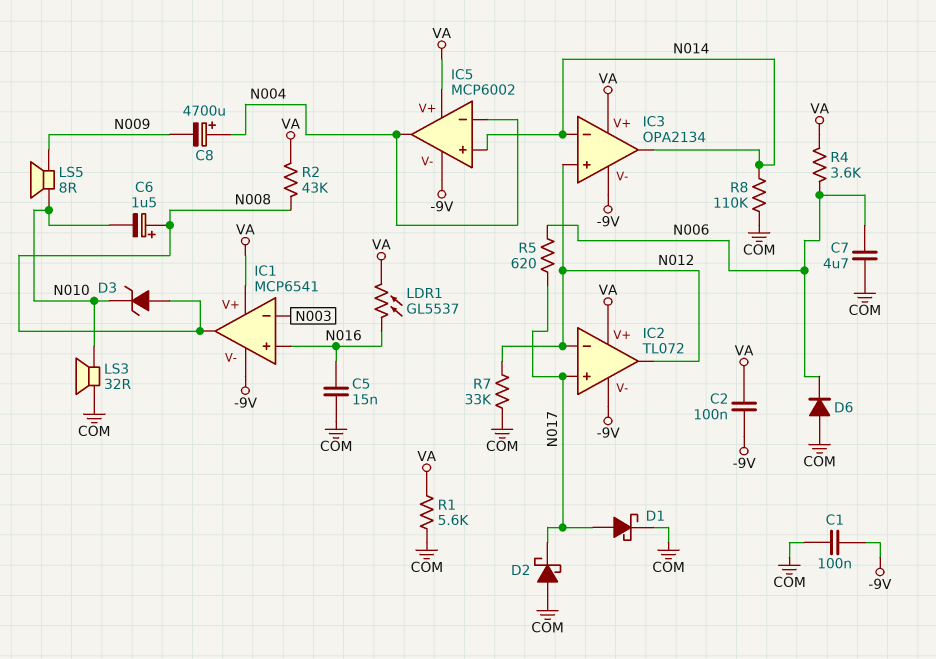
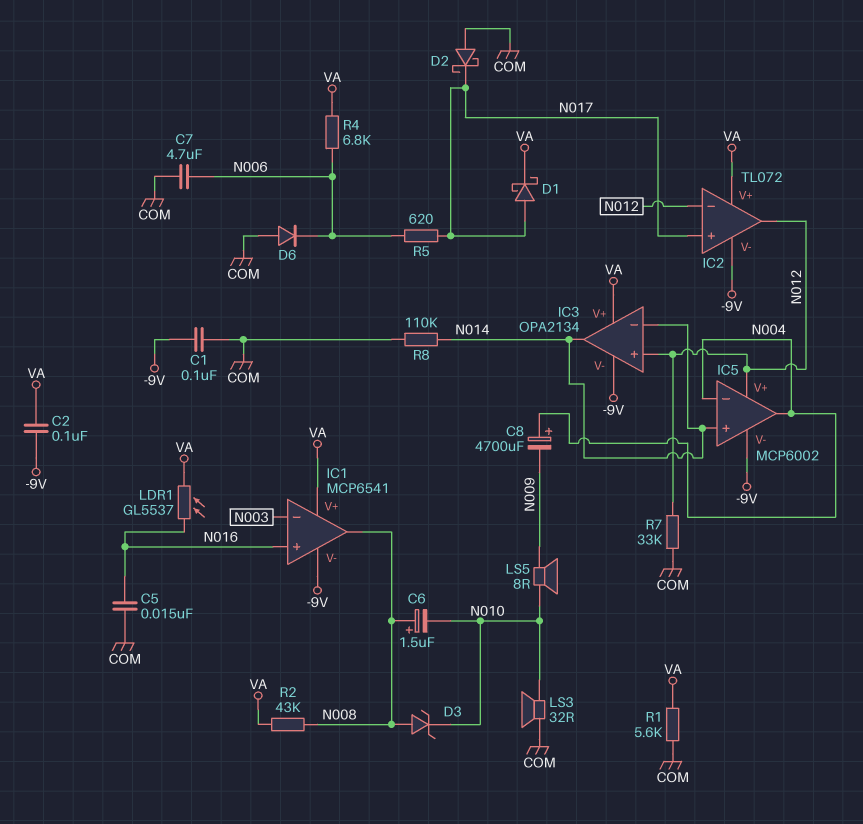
D1: schottky (A N017, K COM) -> schottky (A N017, K VA)
IC5 pin V+: VA -> N012
R4: 3.6k (N006, VA) -> 6.8k (N006, VA)

